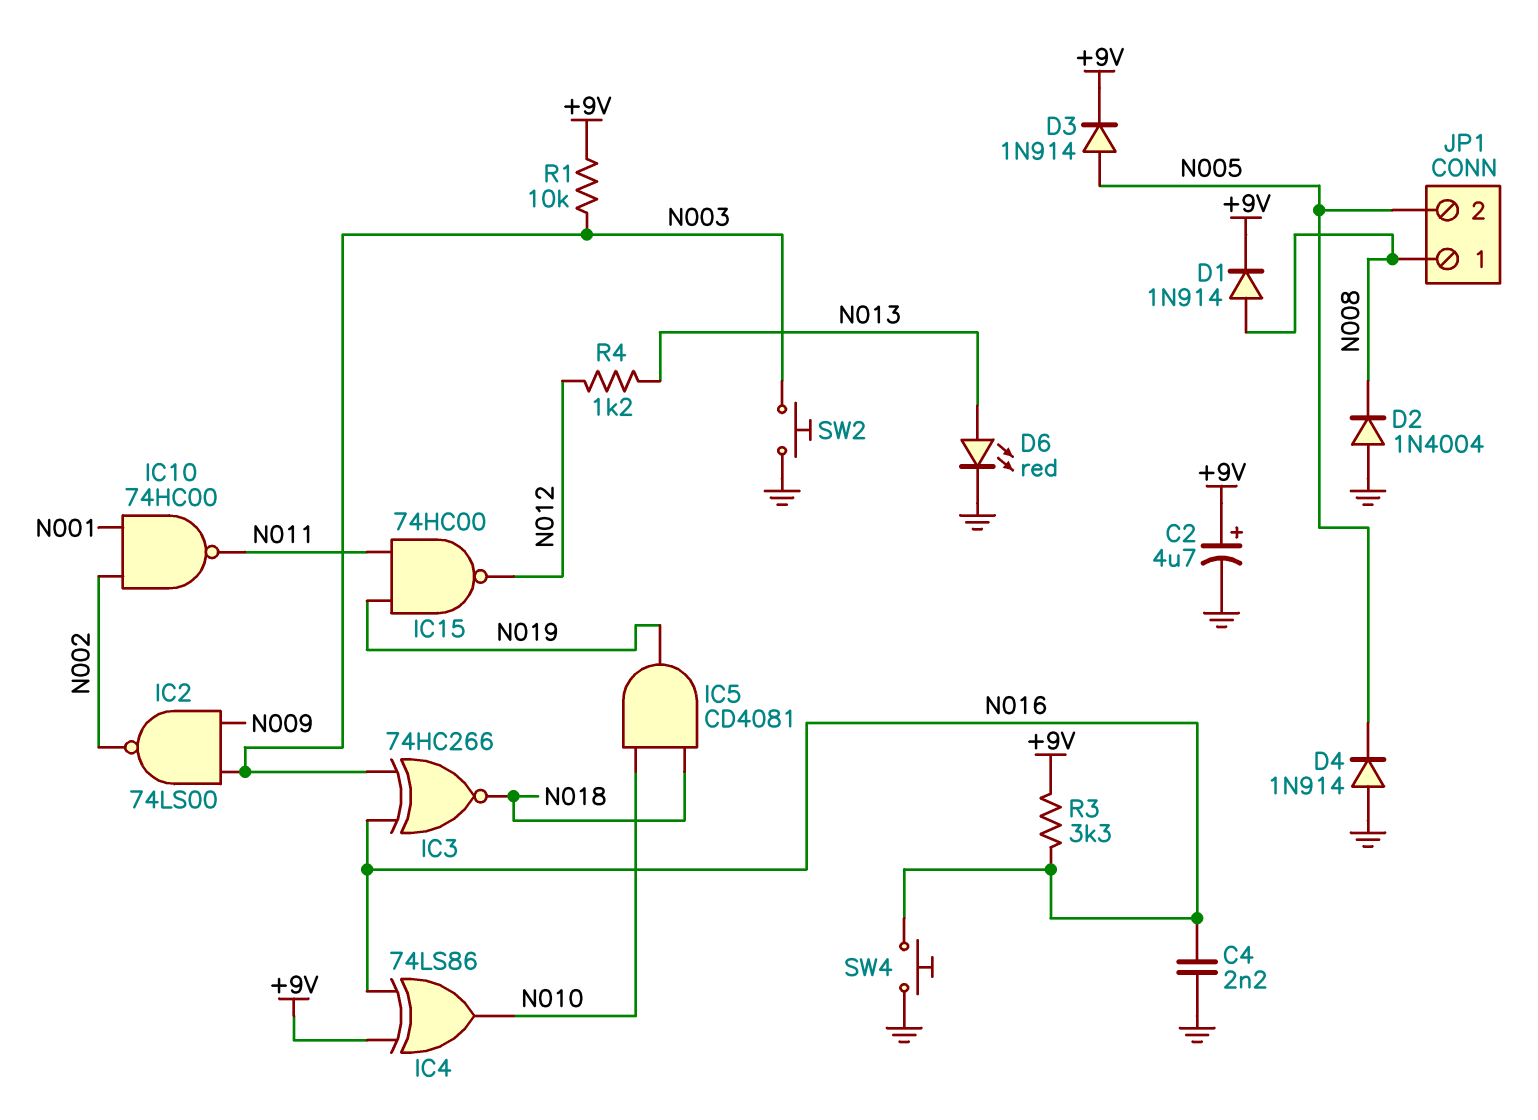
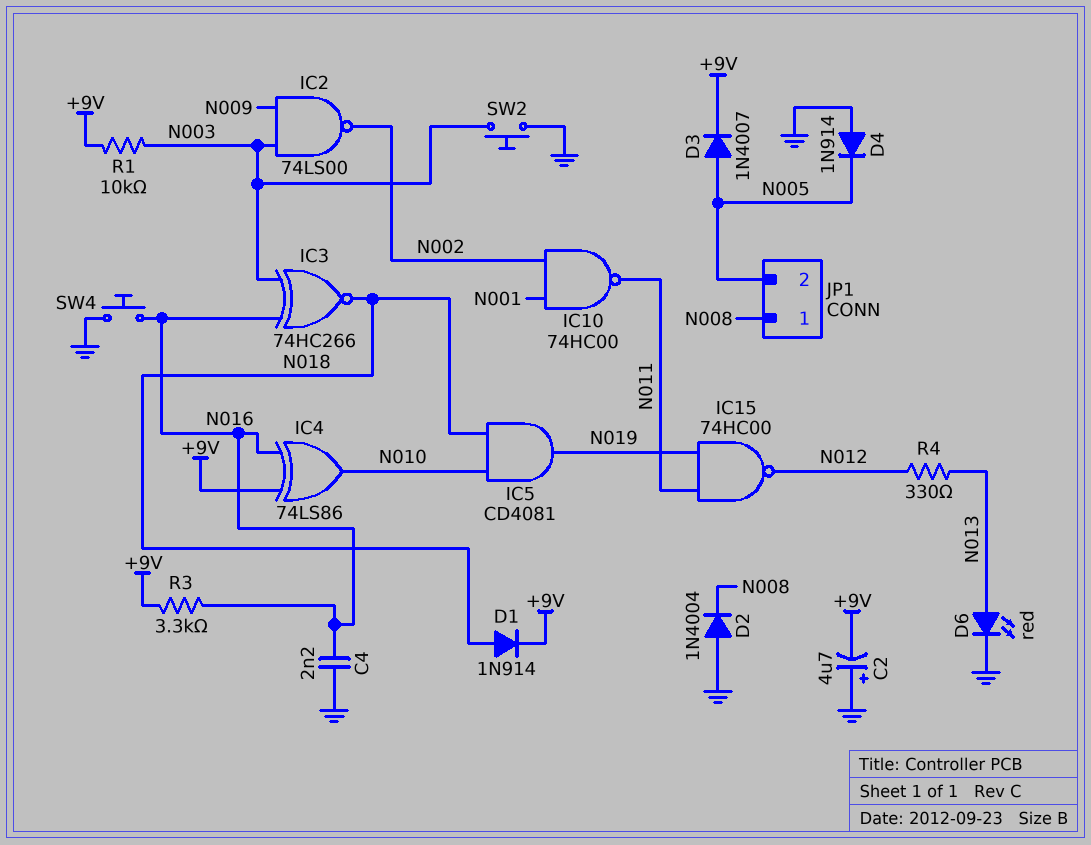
C2: 4.7uF (plus +9V, minus GND) -> 4.7uF (plus GND, minus +9V)
D1: diode 1N914 (A N008, K +9V) -> diode 1N914 (A N018, K +9V)
D3: diode 1N914 (A N005, K +9V) -> diode 1N4007 (A N005, K +9V)
R4: 1.2k (N012, N013) -> 330 (N012, N013)

